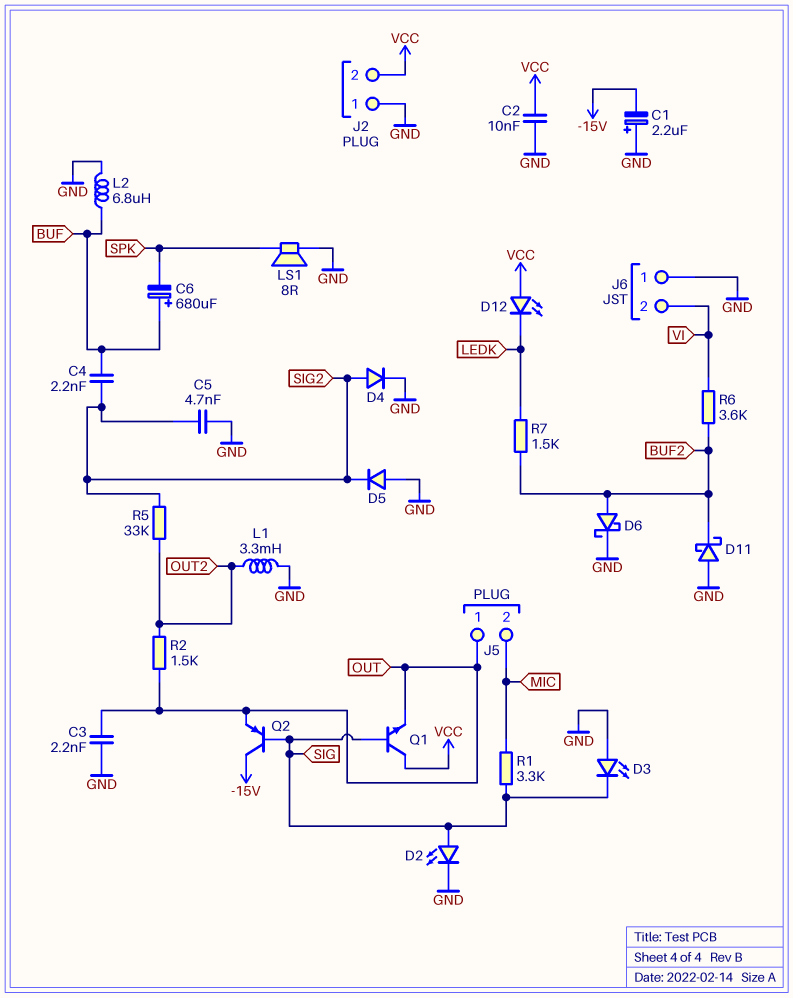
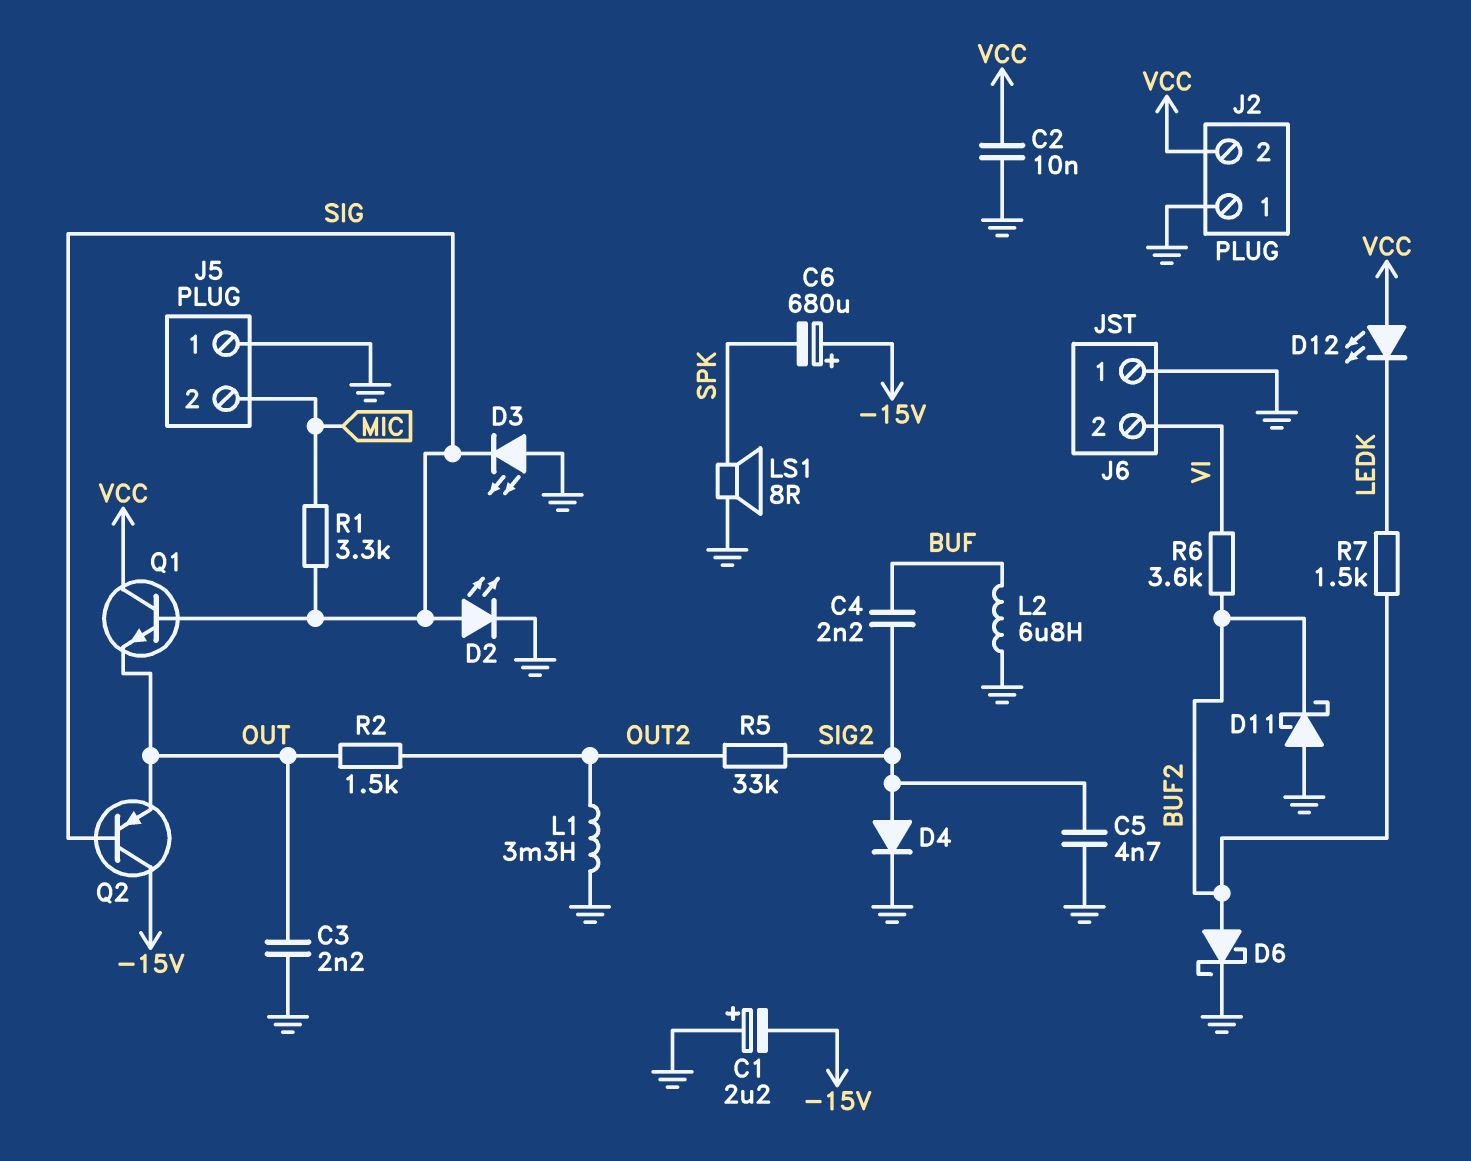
C6: 680uF (plus BUF, minus SPK) -> 680uF (plus -15V, minus SPK)
D5: diode (A GND, K SIG2) -> none
J5 pin 1: OUT -> GND

